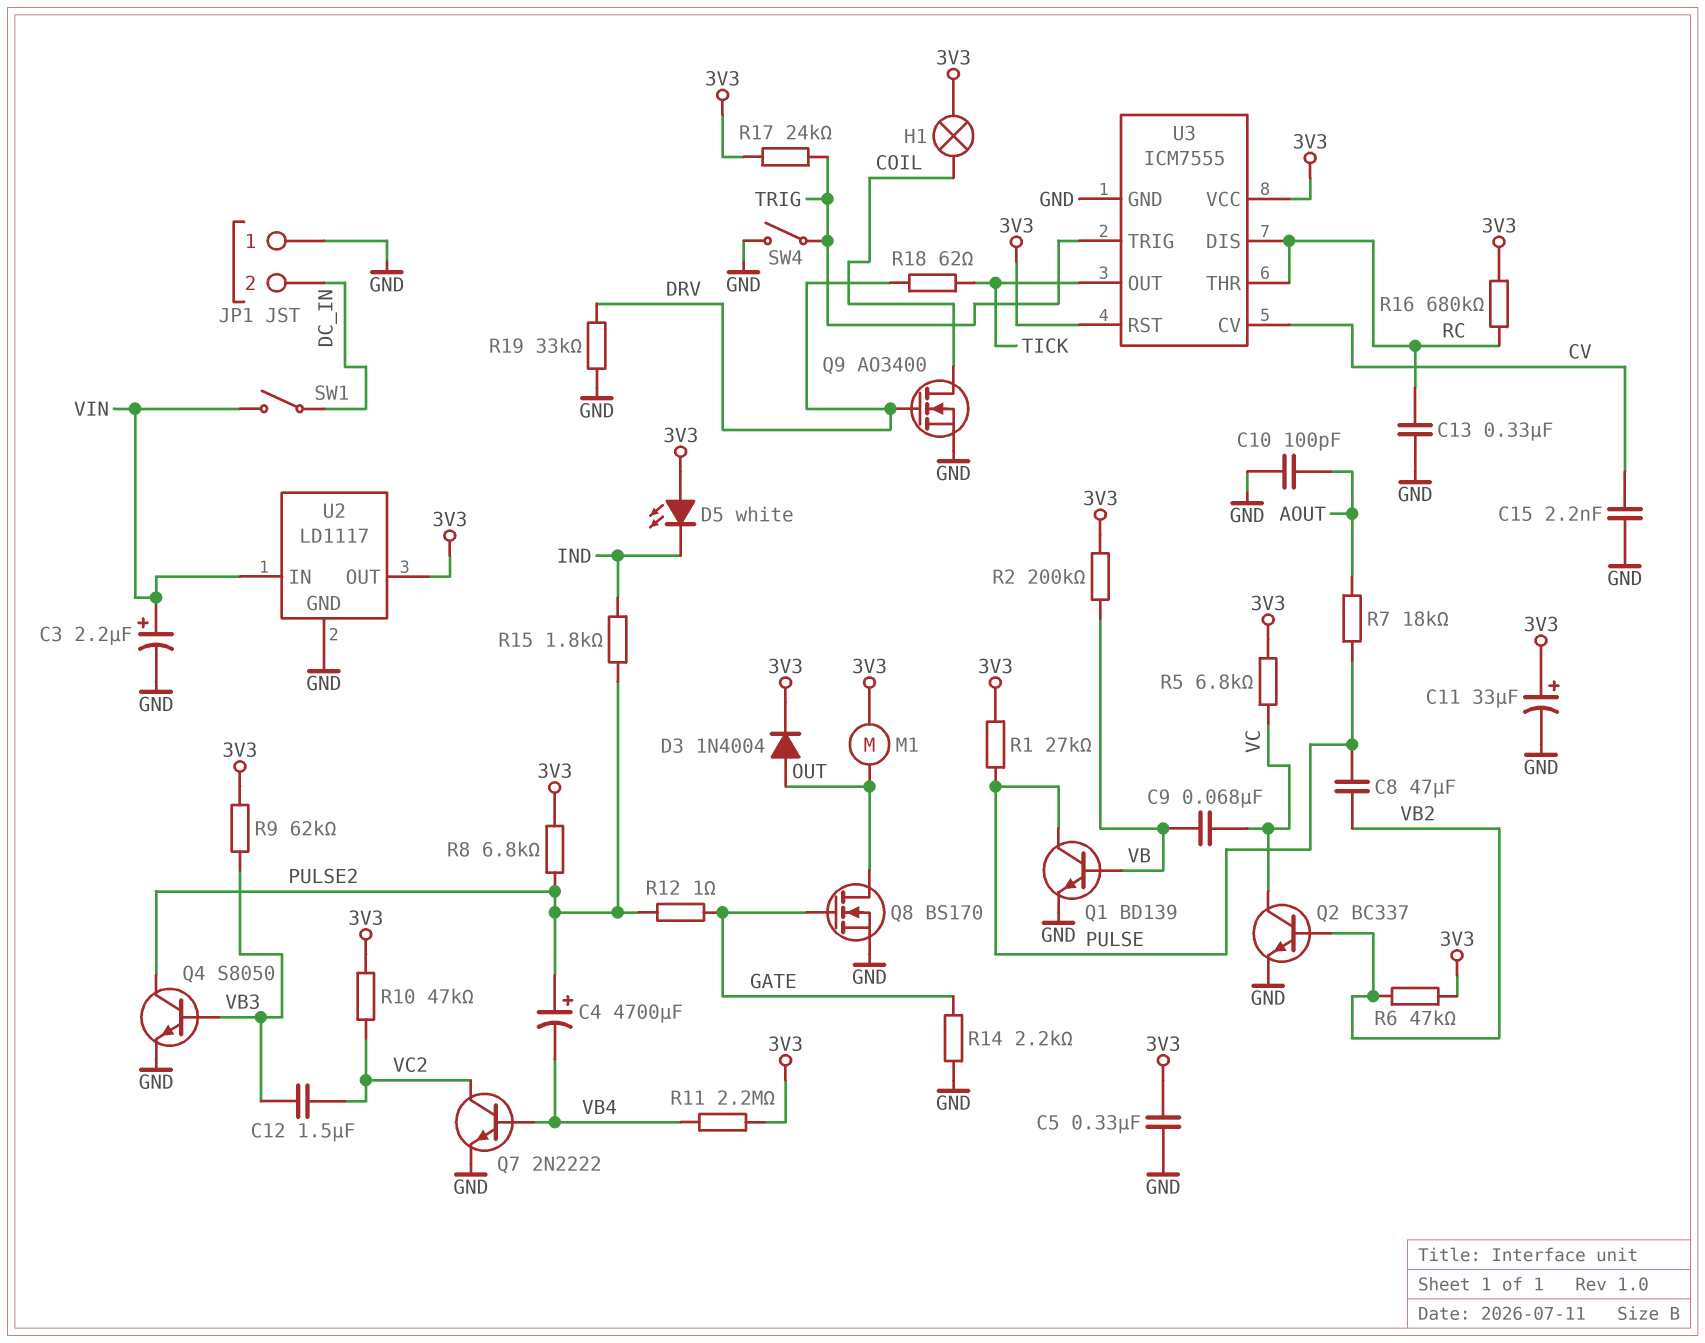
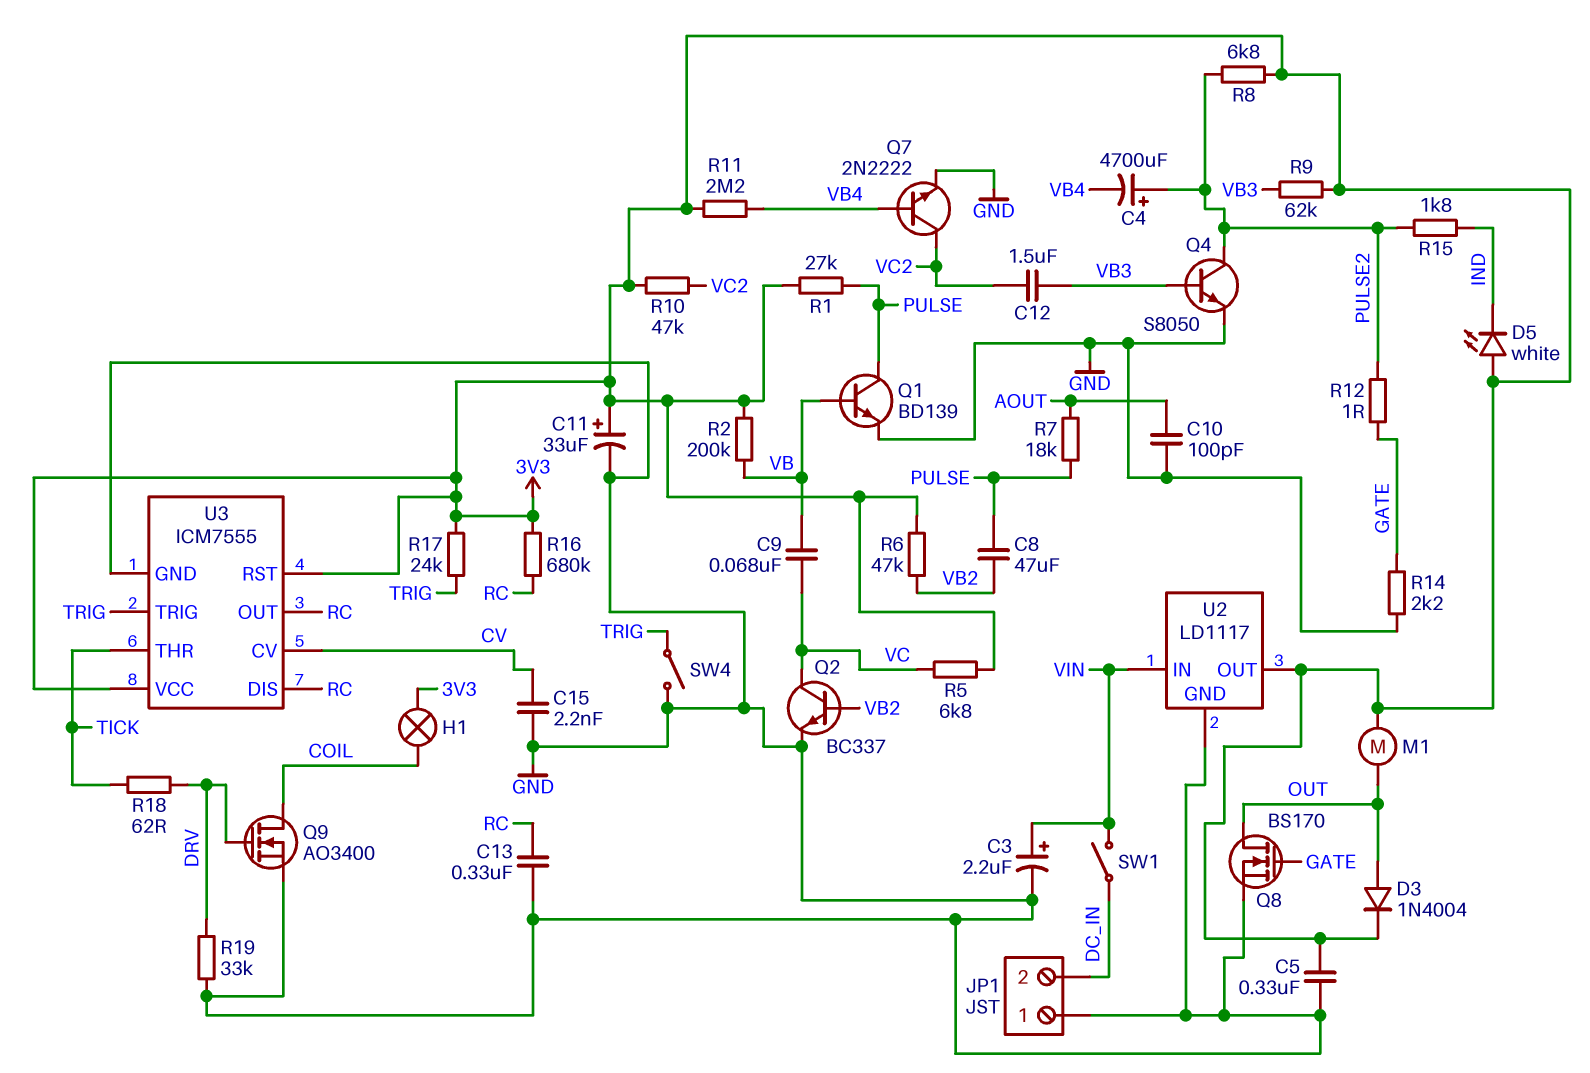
U3 pin OUT: TICK -> RC
U3 pin THR: RC -> TICK

